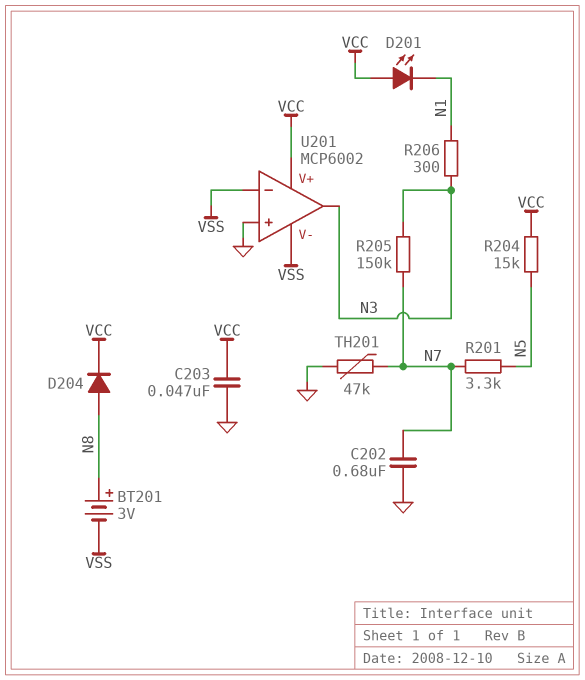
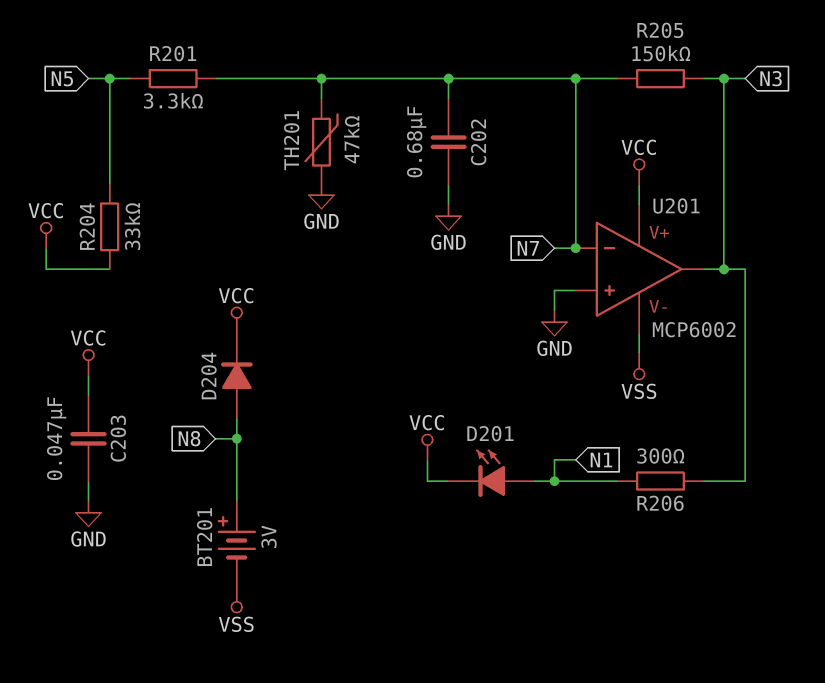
D201: LED (A VCC, K N1) -> LED (A N1, K VCC)
R204: 15k (N5, VCC) -> 33k (N5, VCC)
U201 pin in-: VSS -> N7

